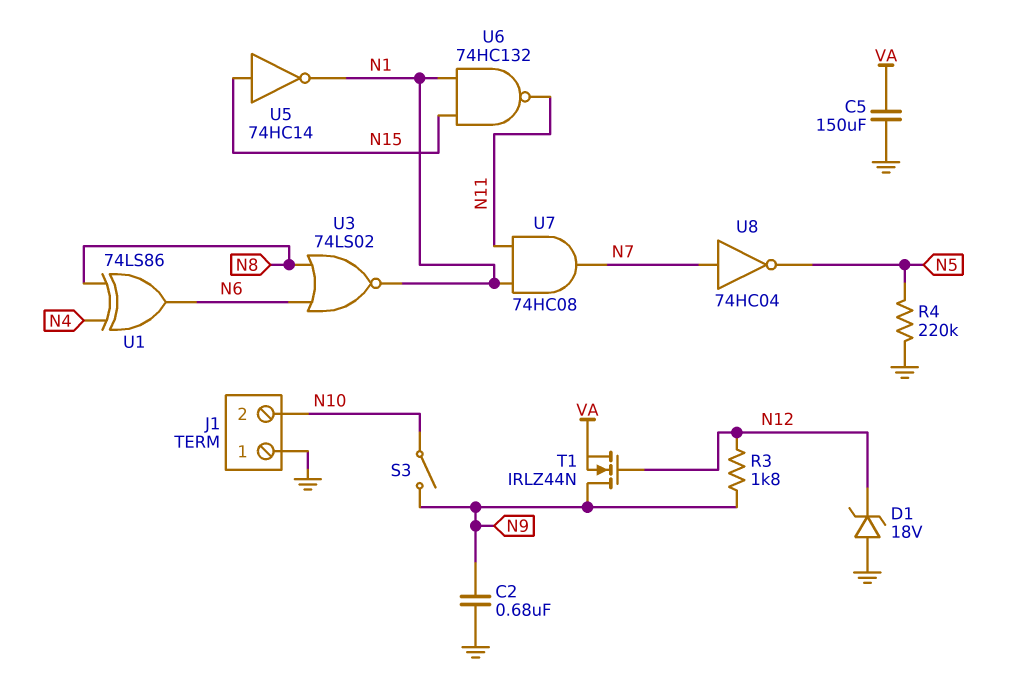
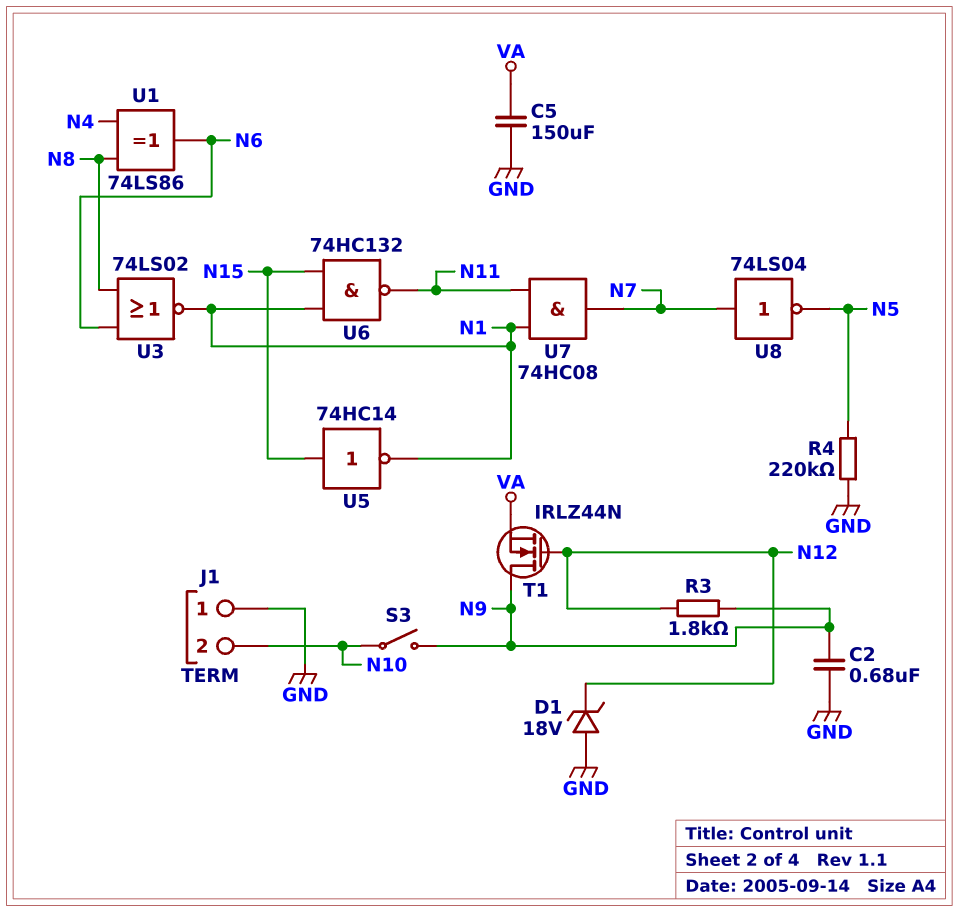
U8: NOT 74HC04 (in N7, out N5) -> NOT 74LS04 (in N7, out N5)

